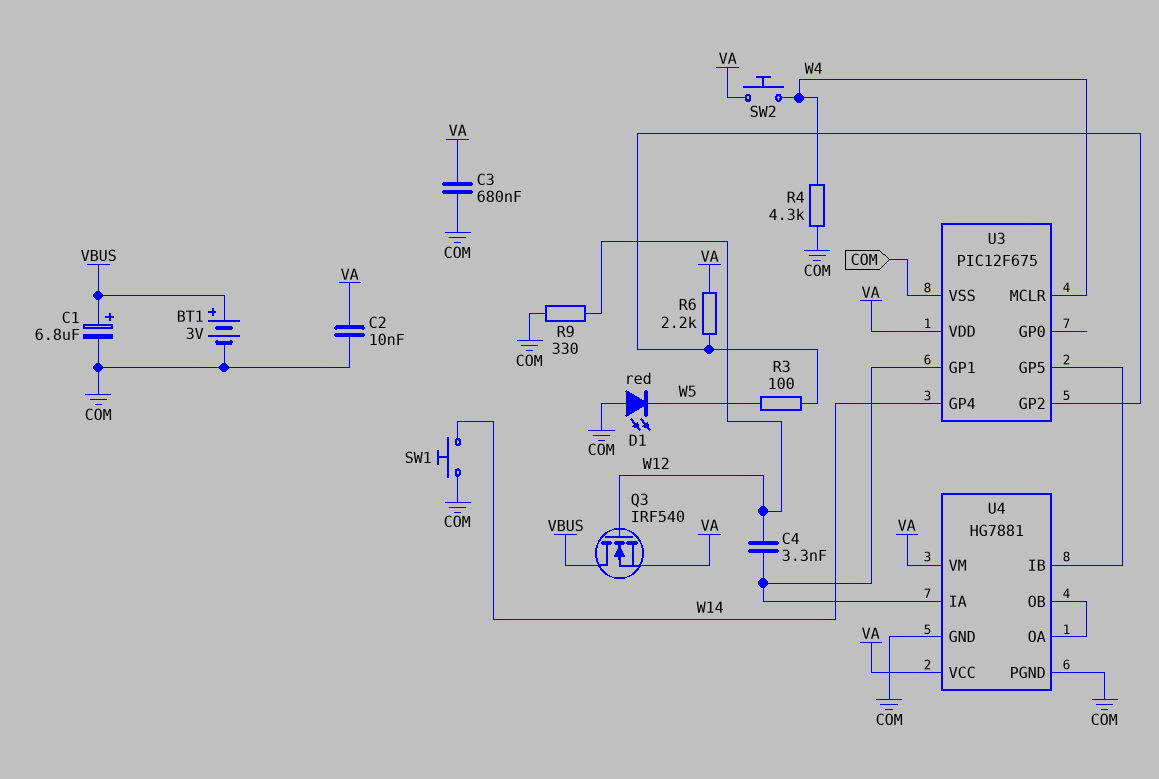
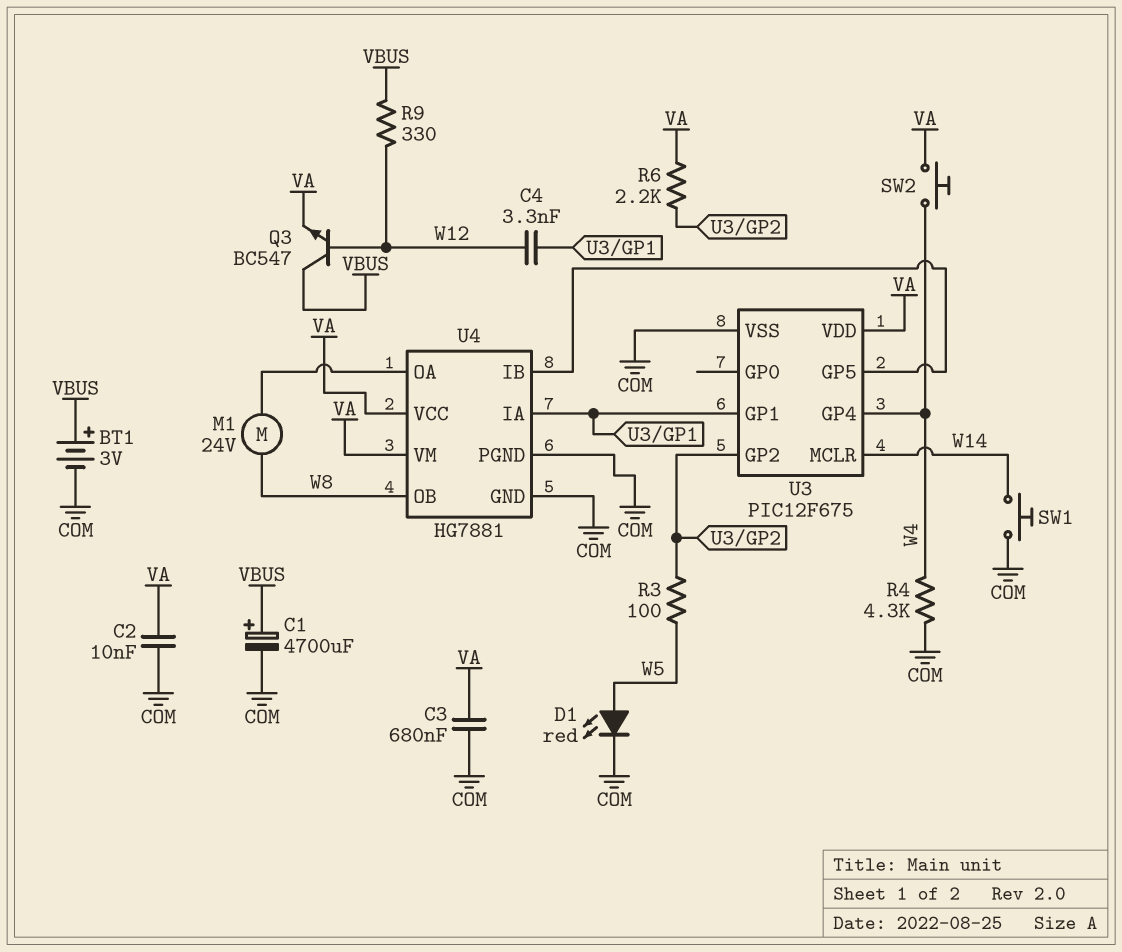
C1: 6.8uF (plus VBUS, minus COM) -> 4700uF (plus VBUS, minus COM)
D1: LED red (A COM, K W5) -> LED red (A W5, K COM)
M1: none -> motor 24V (U4/OA, W8)
Q3: NMOS IRF540 (G W12, D VBUS, S VA) -> NPN BC547 (B W12, C VBUS, E VA)
R9: 330 (COM, W12) -> 330 (VBUS, W12)
U3 pin GP4: W14 -> W4
U3 pin MCLR: W4 -> W14
U4 pin OB: U4/OA -> W8

